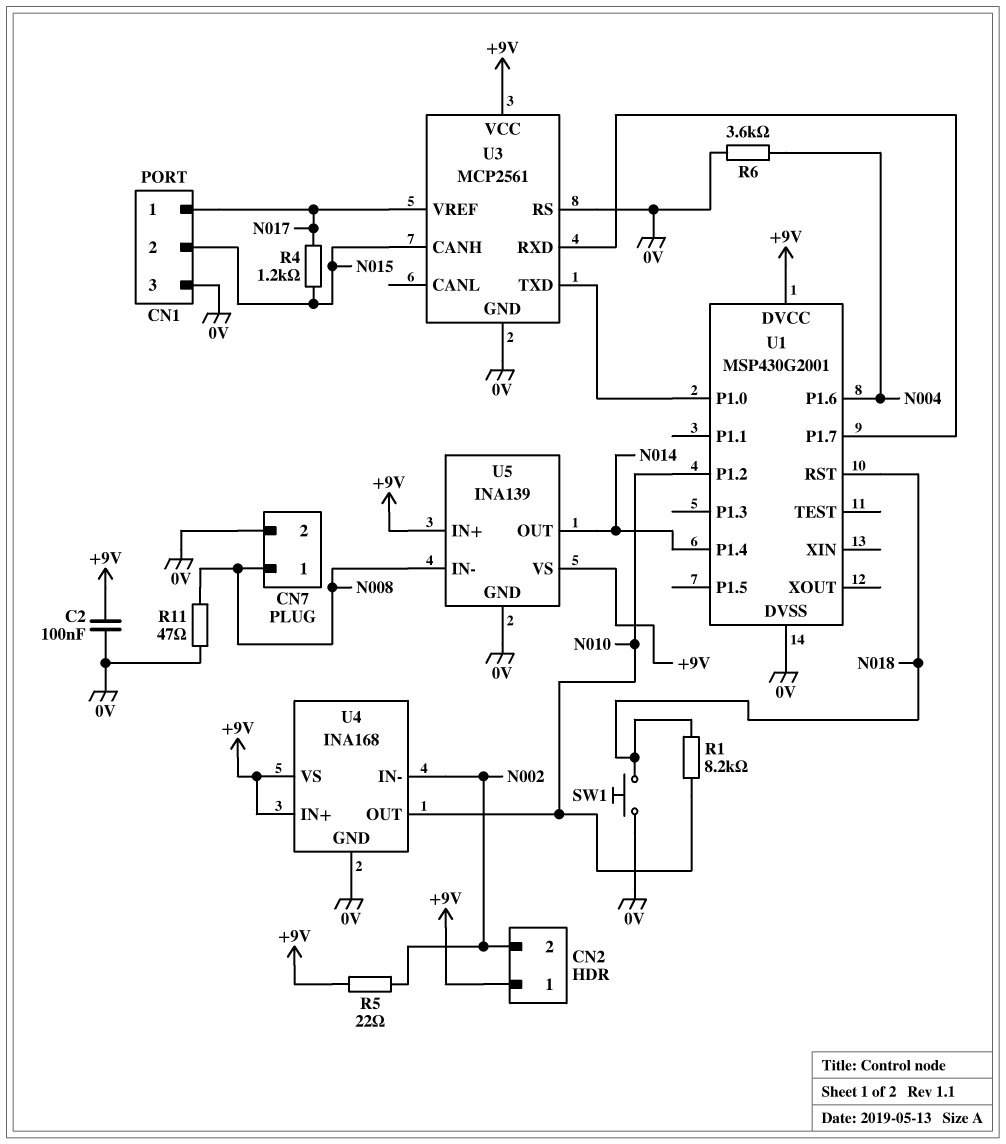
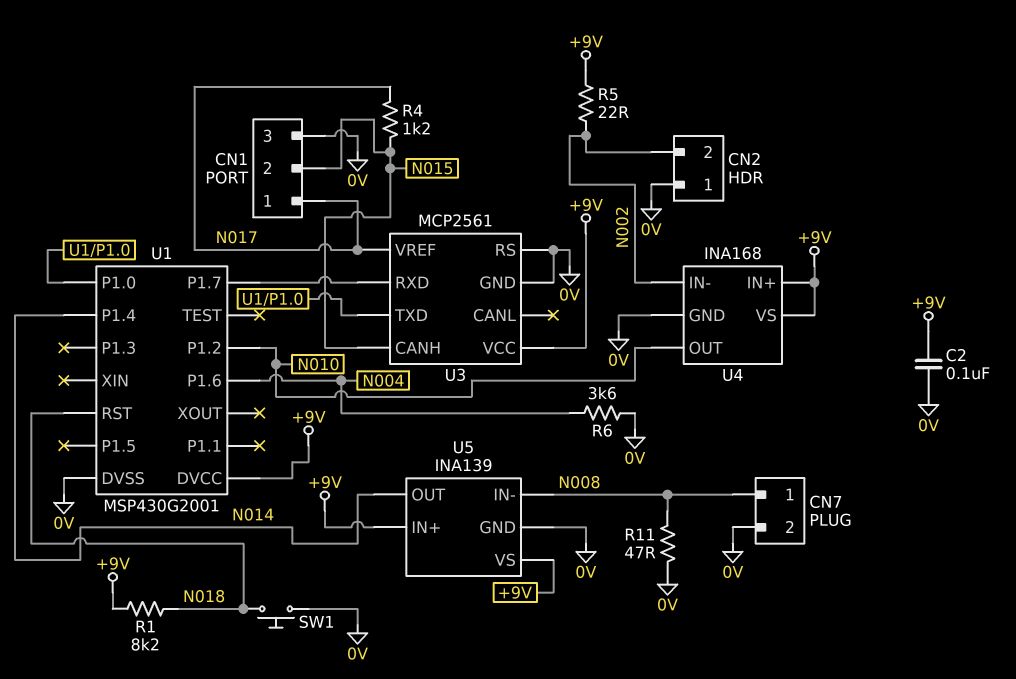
CN2 pin 1: +9V -> 0V
R1: 8.2k (N010, N018) -> 8.2k (+9V, N018)

